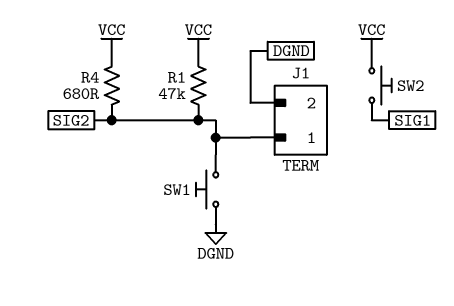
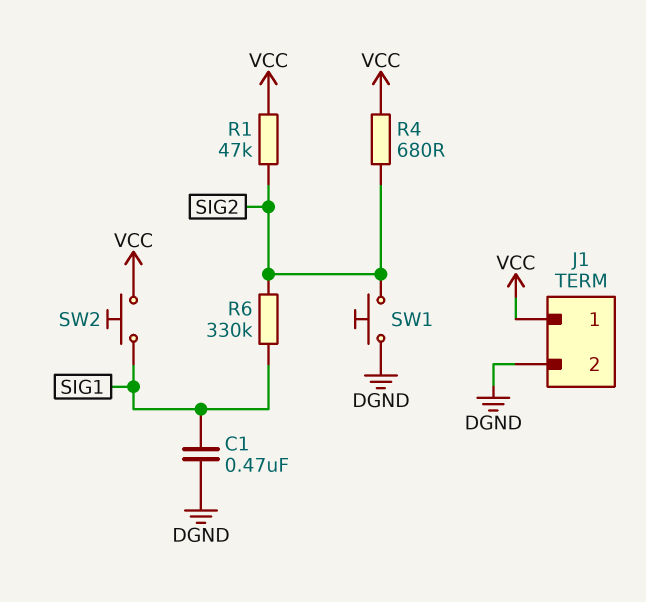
C1: none -> 470nF (DGND, SIG1)
J1 pin 1: SIG2 -> VCC
R6: none -> 330k (SIG1, SIG2)

